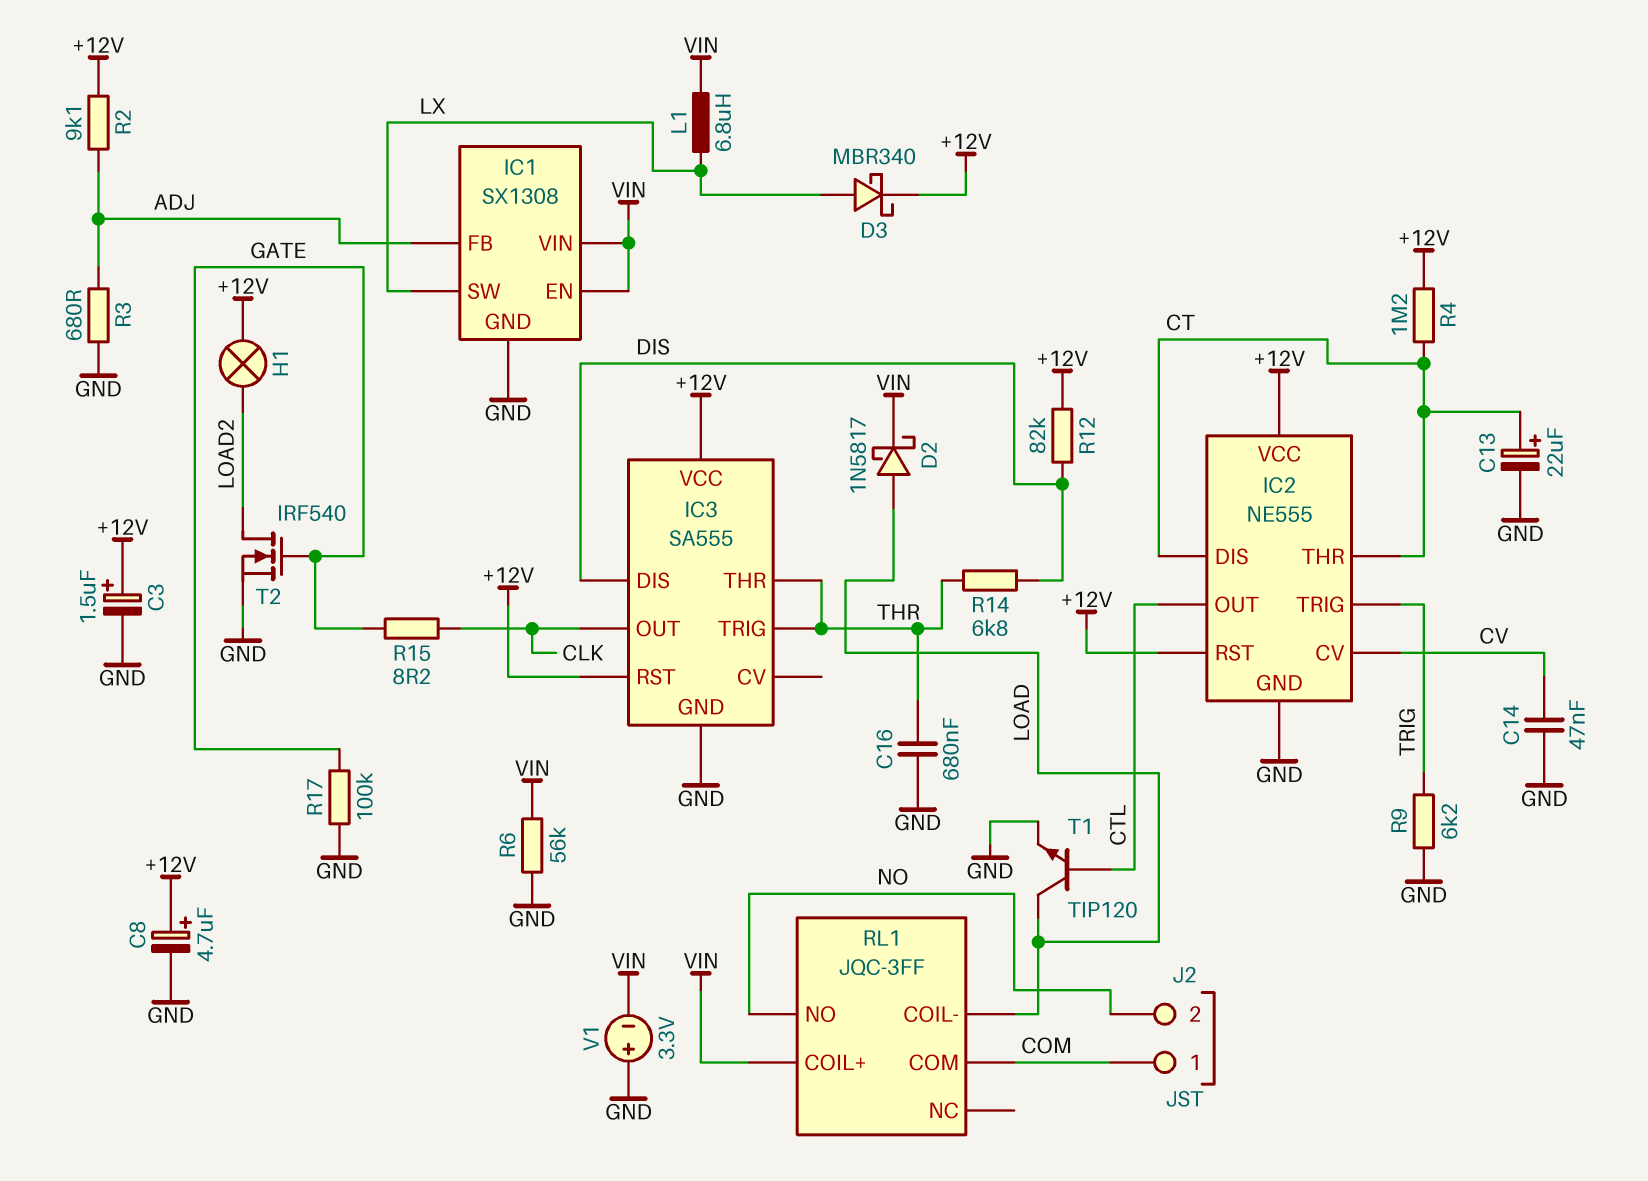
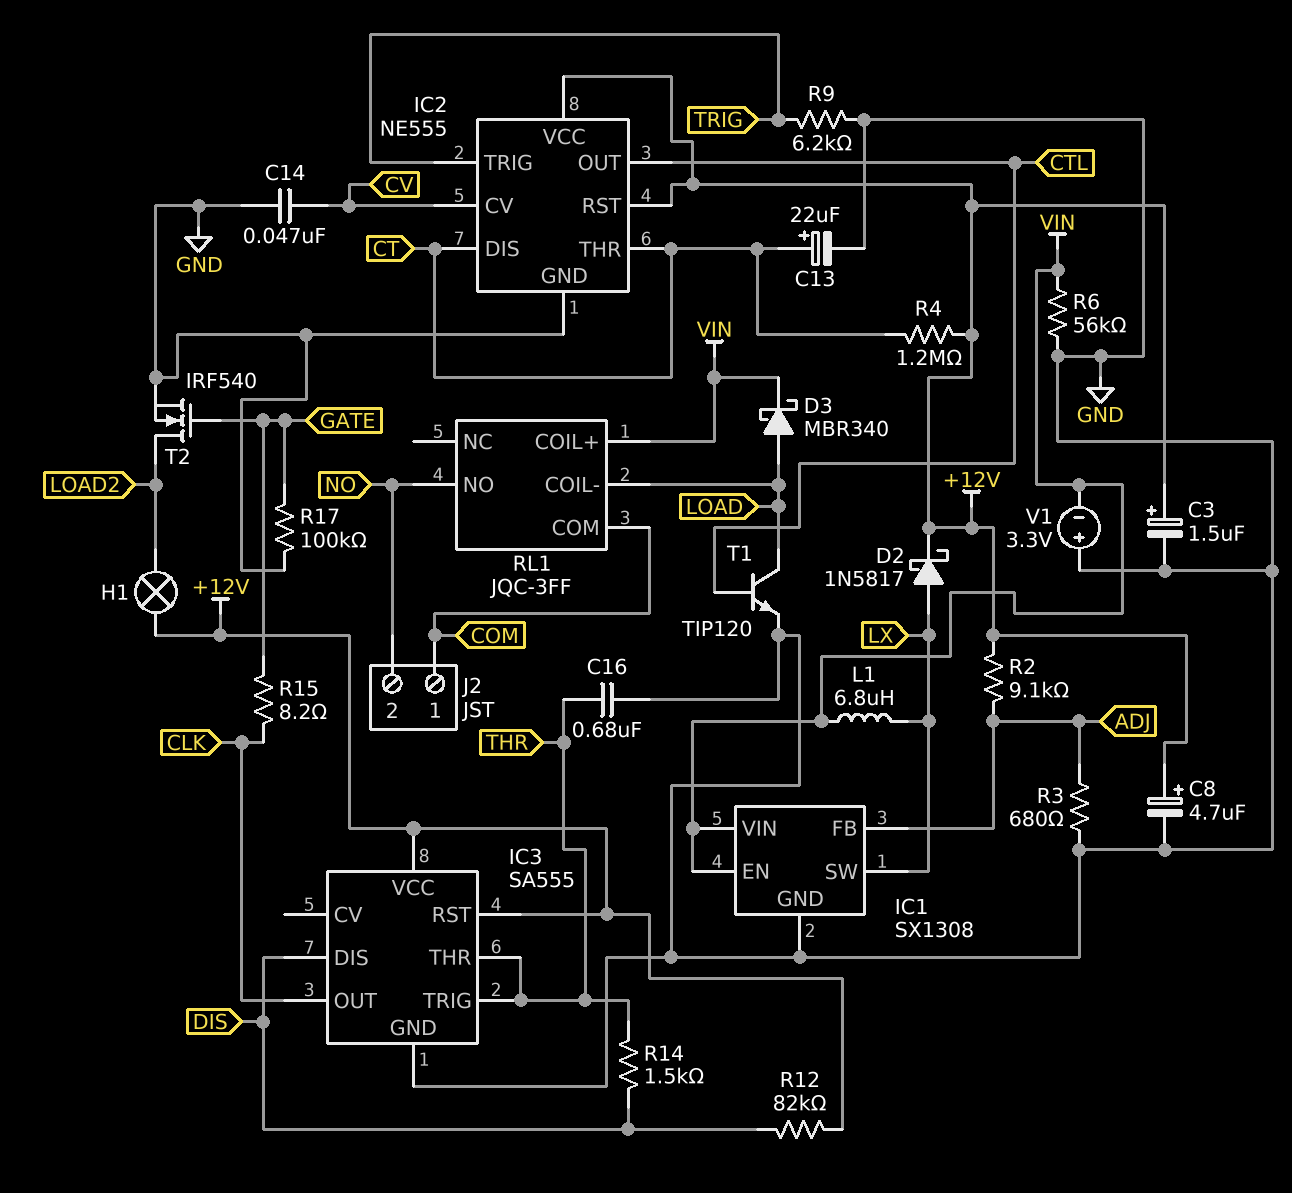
D2: schottky 1N5817 (A LOAD, K VIN) -> schottky 1N5817 (A LX, K +12V)
D3: schottky MBR340 (A LX, K +12V) -> schottky MBR340 (A LOAD, K VIN)
R14: 6.8k (DIS, THR) -> 1.5k (DIS, THR)

